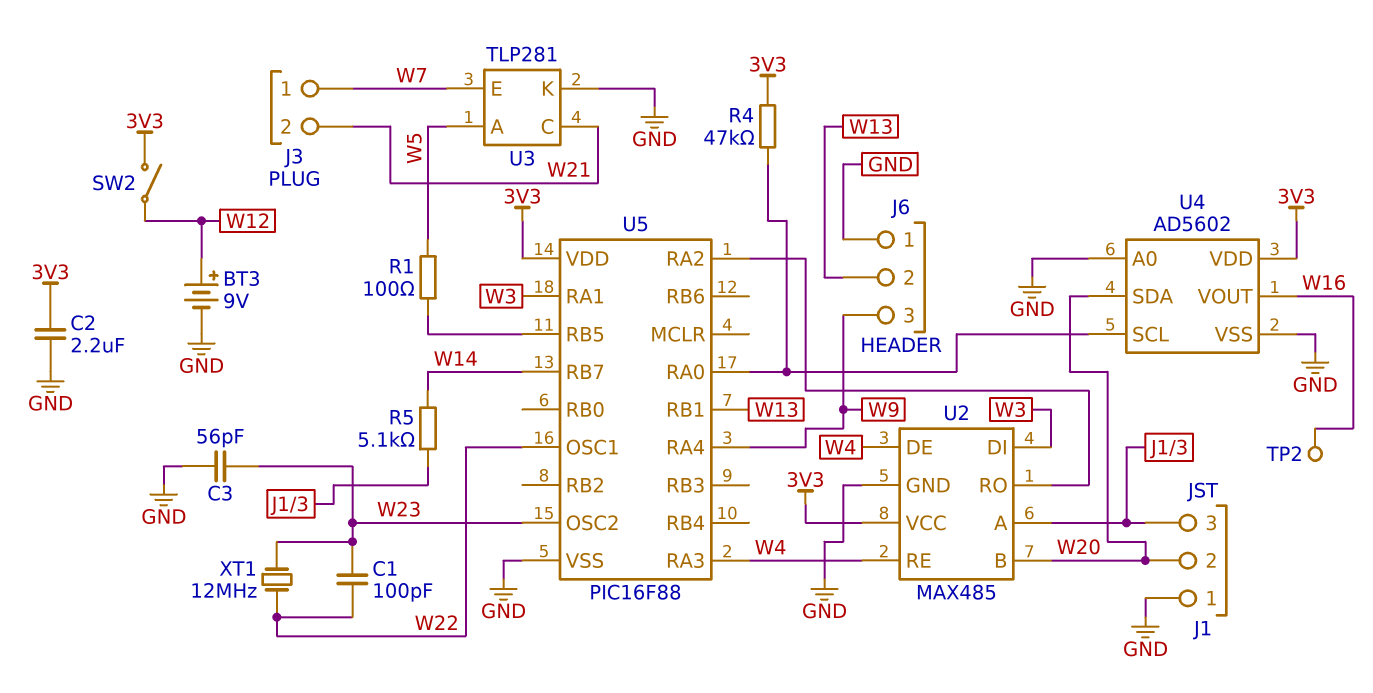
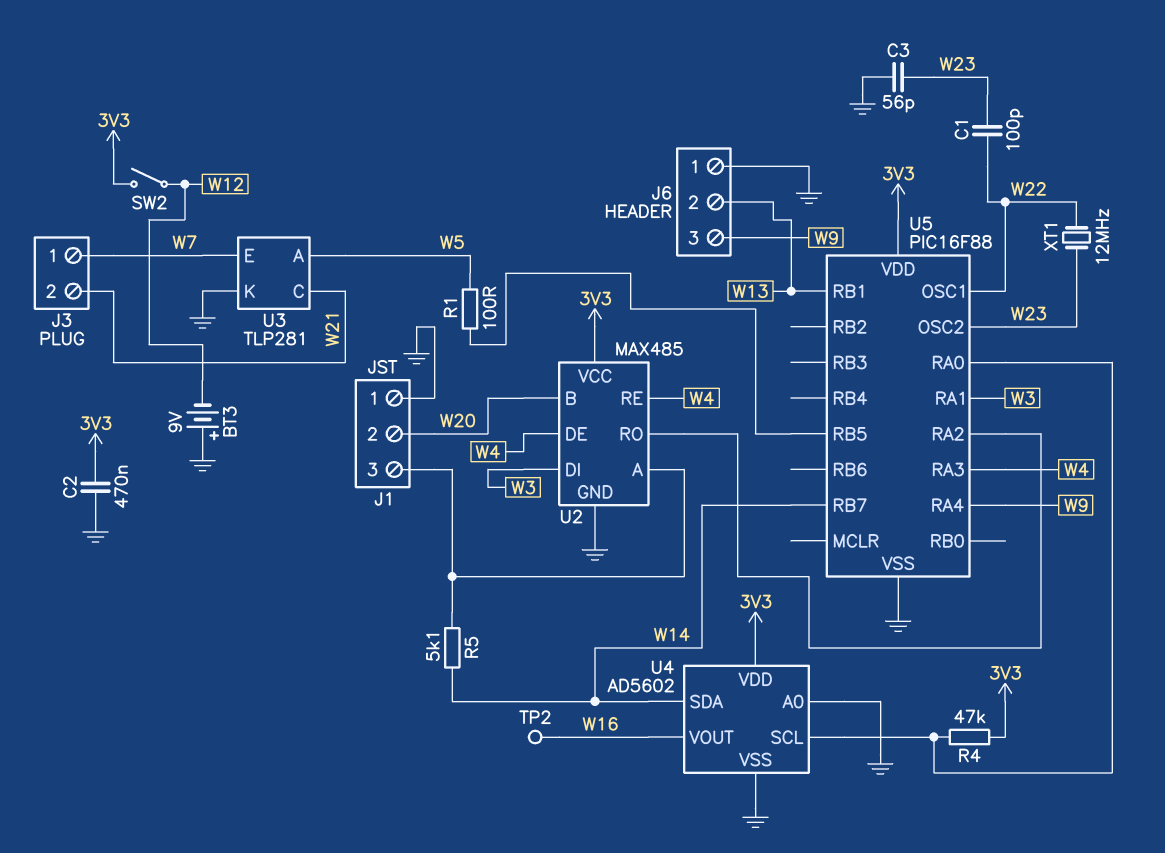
BT3: 9V (plus W12, minus GND) -> 9V (plus GND, minus W12)
C2: 2.2uF (3V3, GND) -> 470nF (3V3, GND)
U4 pin SDA: W20 -> W14

